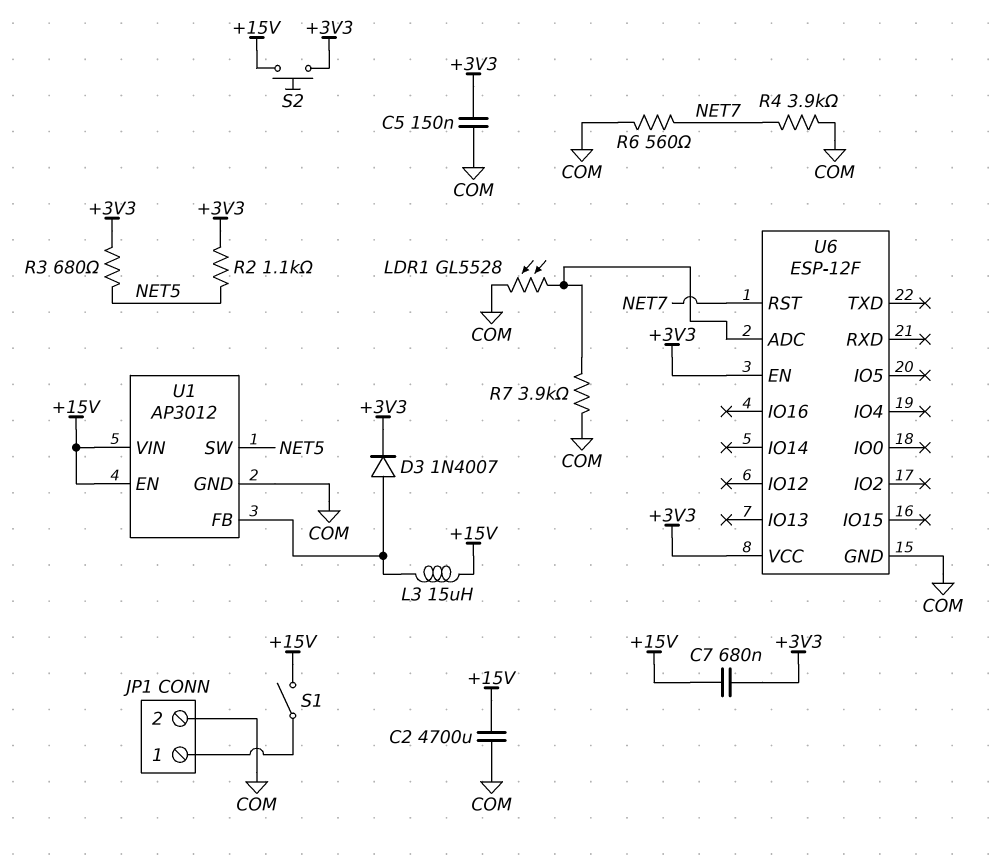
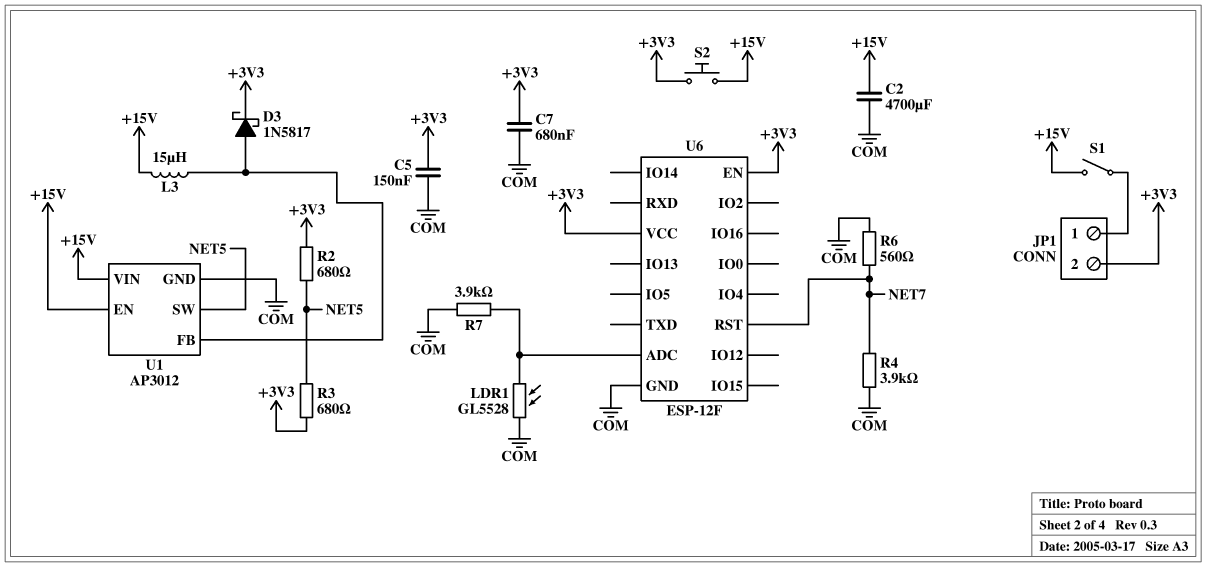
C7: 680nF (+3V3, +15V) -> 680nF (+3V3, COM)
D3: diode 1N4007 (A U1/FB, K +3V3) -> schottky 1N5817 (A U1/FB, K +3V3)
JP1 pin 2: COM -> +3V3
R2: 1.1k (+3V3, NET5) -> 680 (+3V3, NET5)

